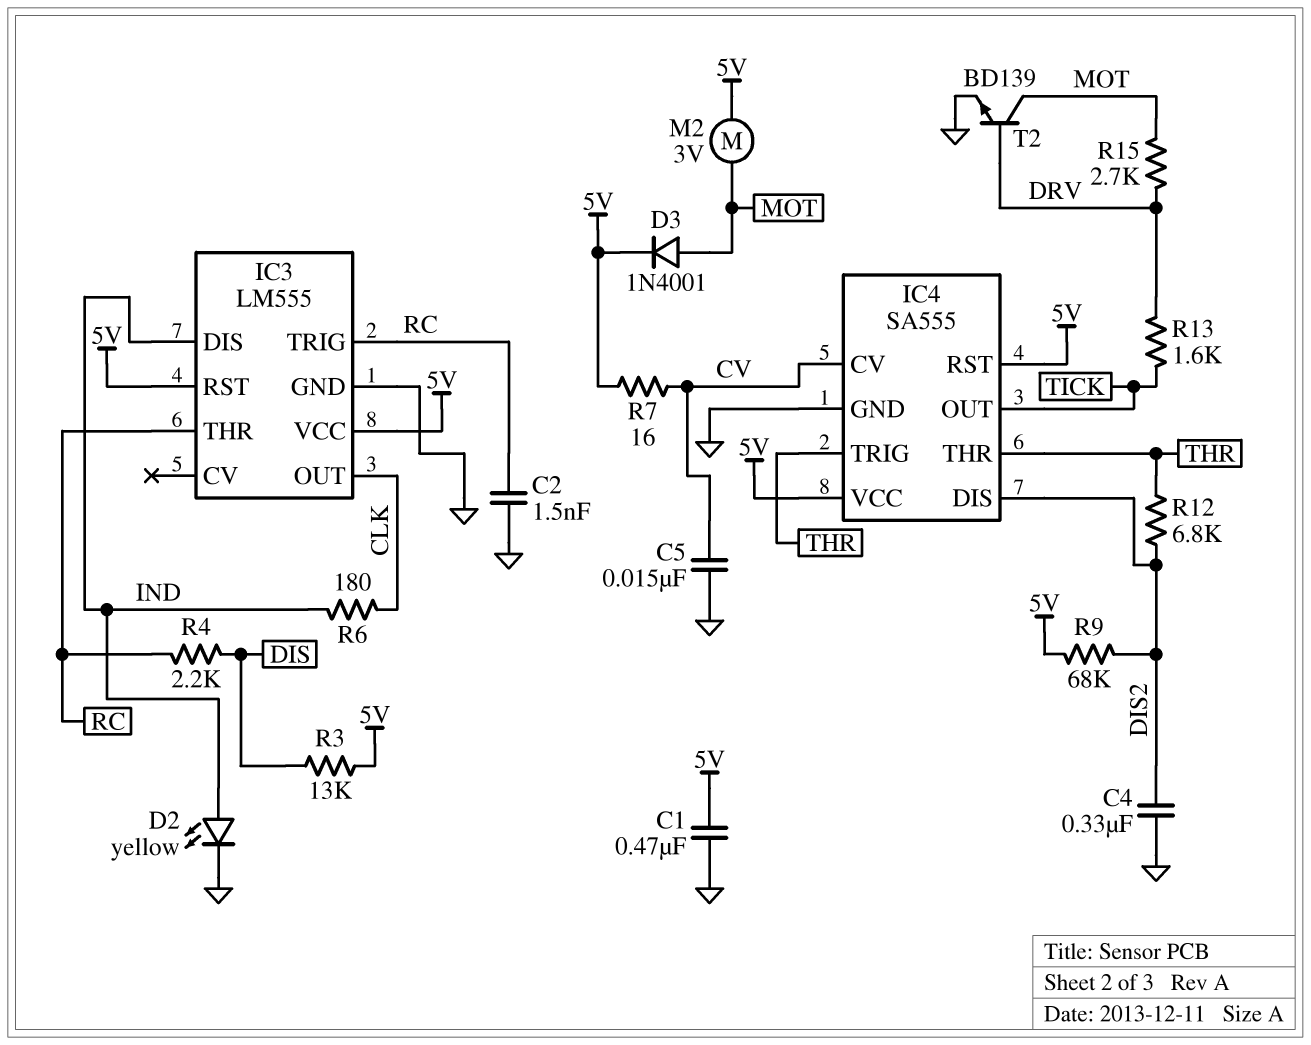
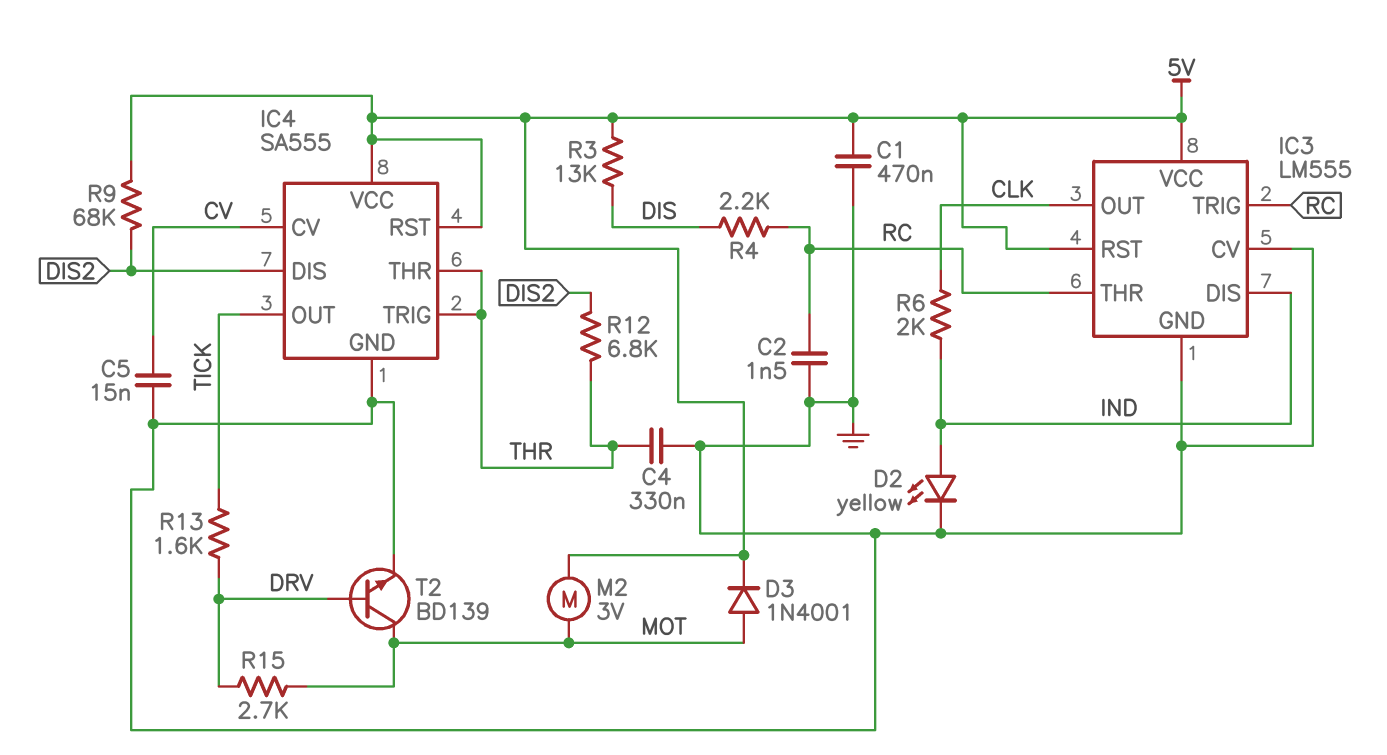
C4: 330nF (DIS2, GND) -> 330nF (GND, THR)
IC3 pin CV: none -> GND
R6: 180 (CLK, IND) -> 2k (CLK, IND)
R7: 16 (5V, CV) -> none

